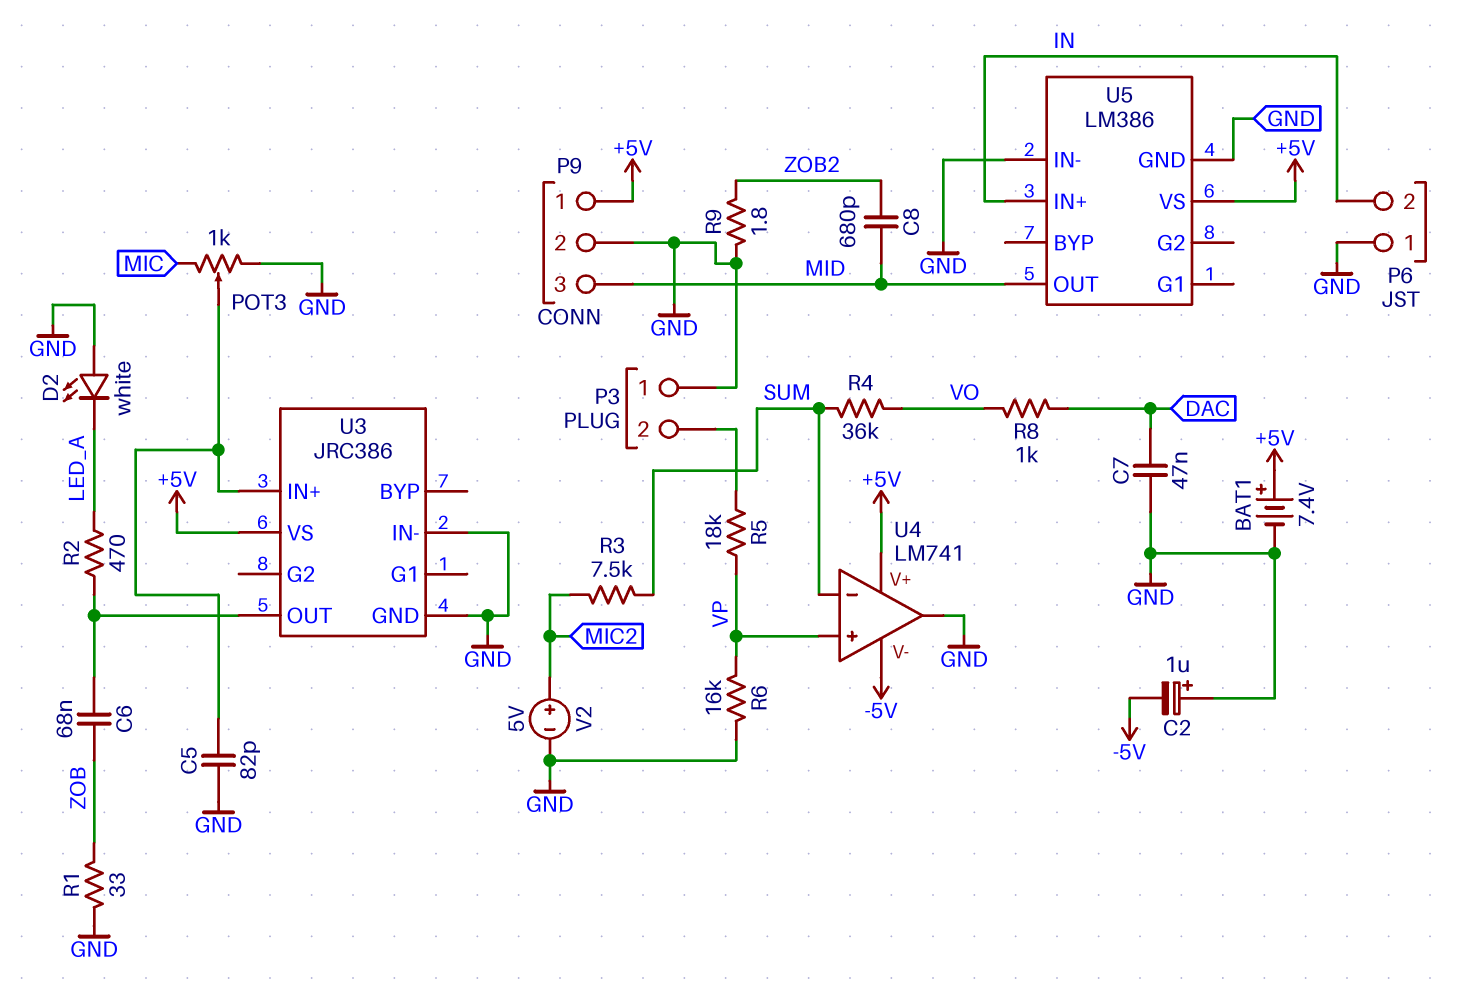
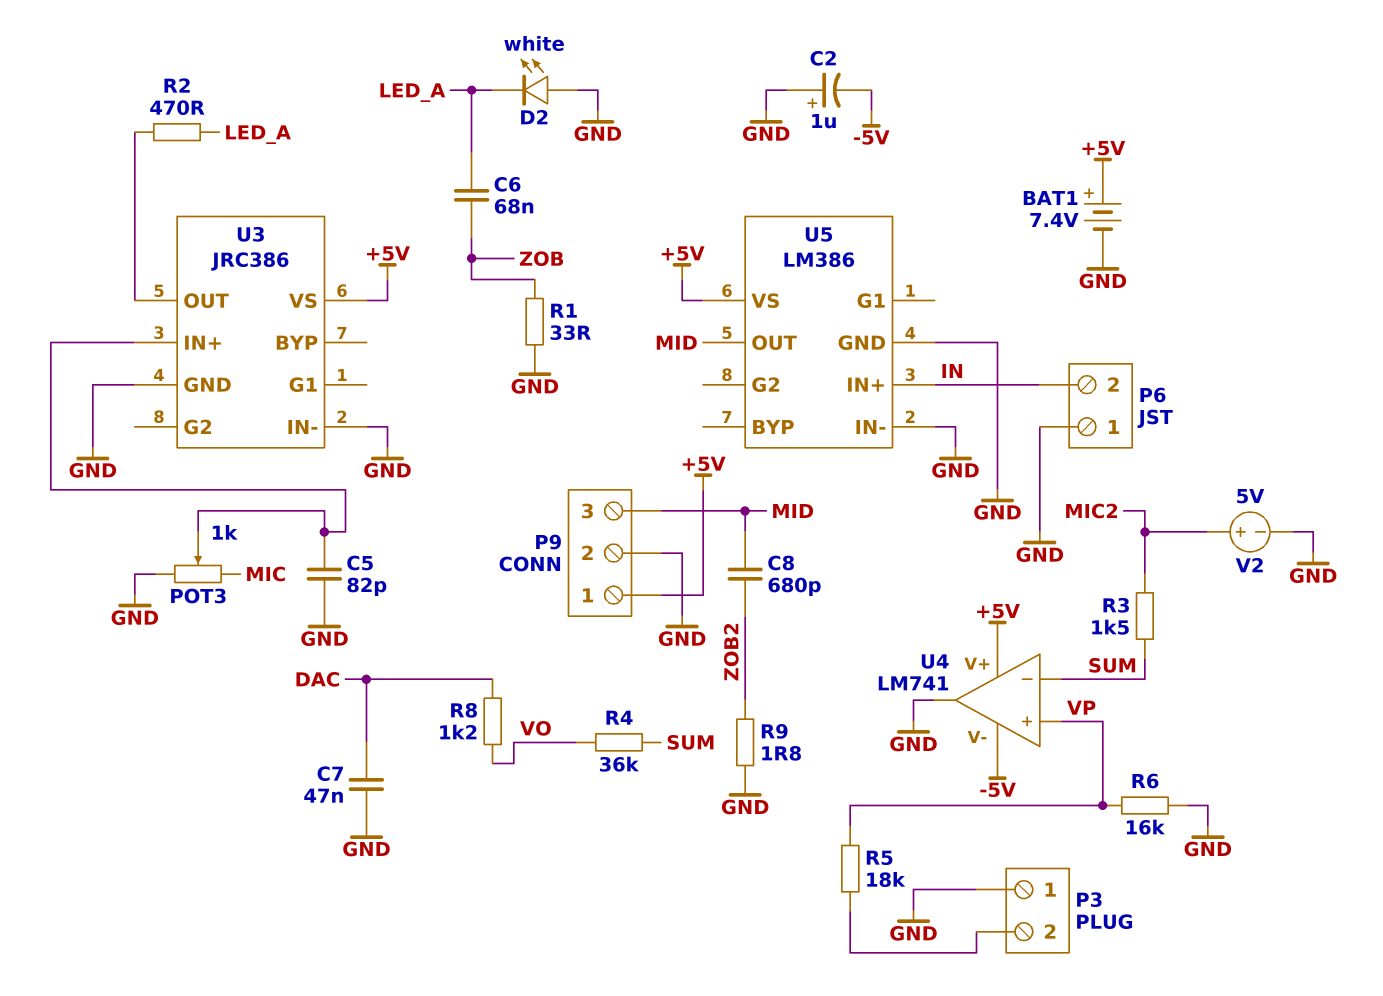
C6: 68nF (U3/OUT, ZOB) -> 68nF (LED_A, ZOB)
R3: 7.5k (MIC2, SUM) -> 1.5k (MIC2, SUM)
R8: 1k (DAC, VO) -> 1.2k (DAC, VO)

